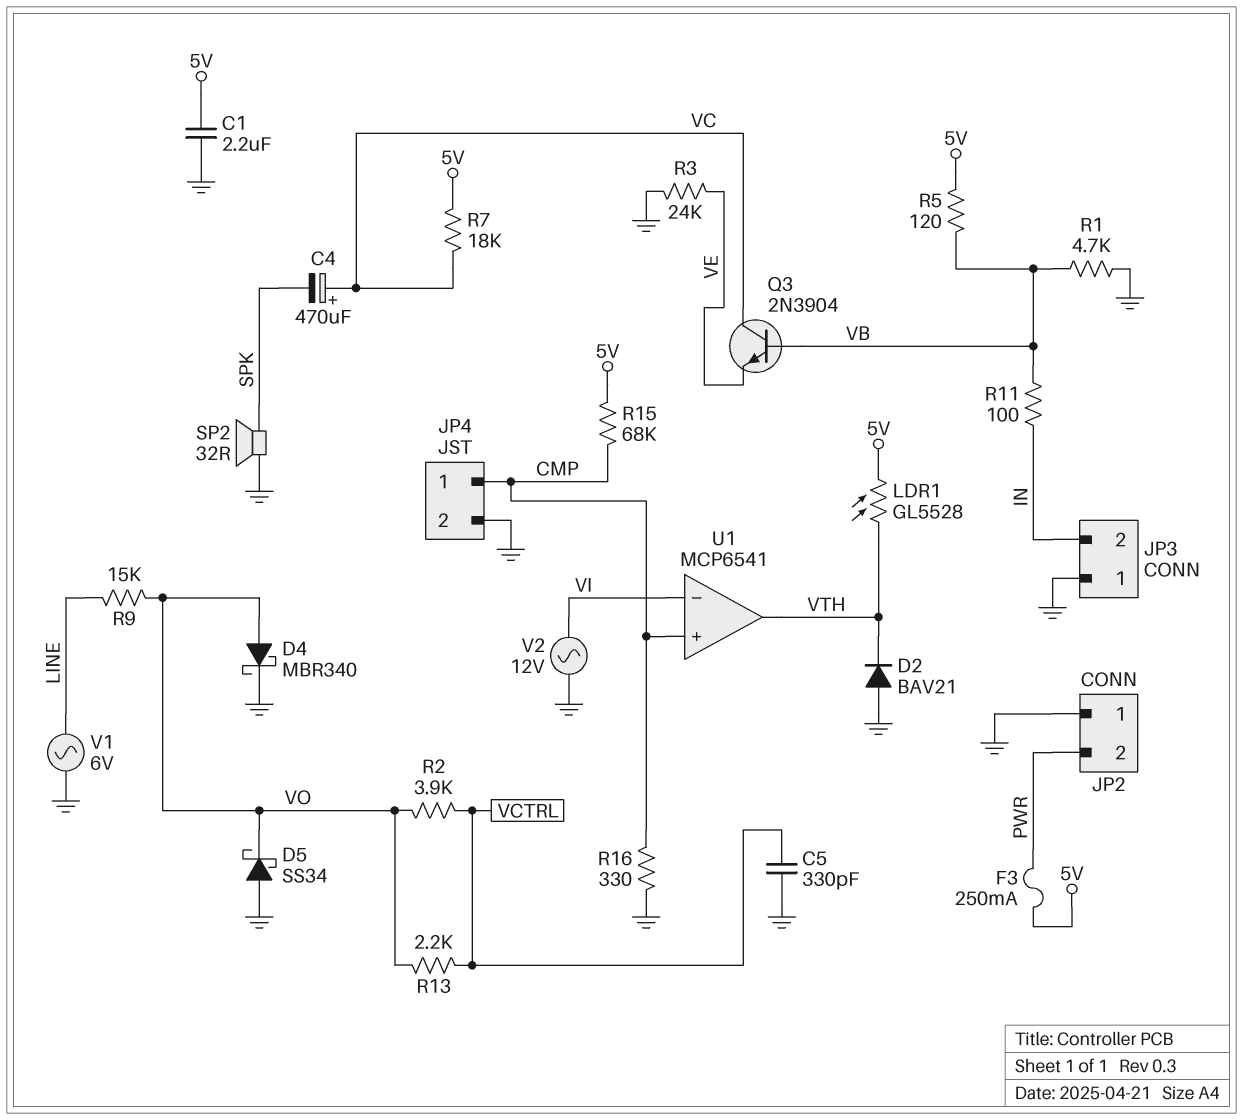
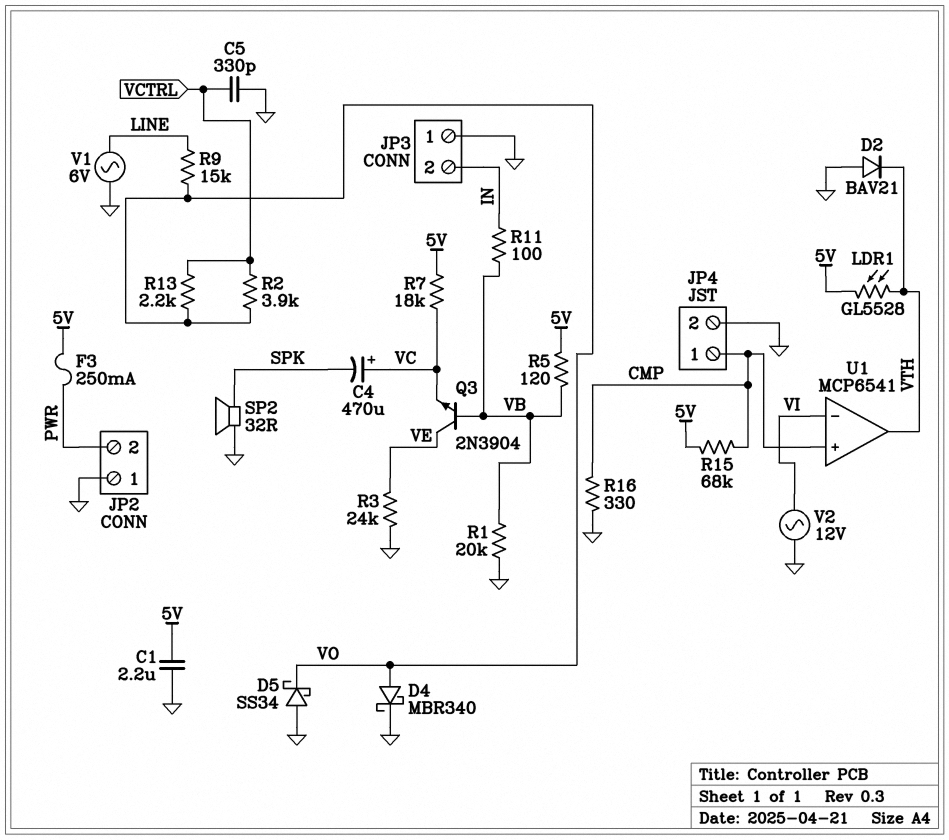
Q3: NPN 2N3904 (B VB, C VC, E VE) -> NPN 2N3904 (B VB, C VE, E VC)
R1: 4.7k (GND, VB) -> 20k (GND, VB)

